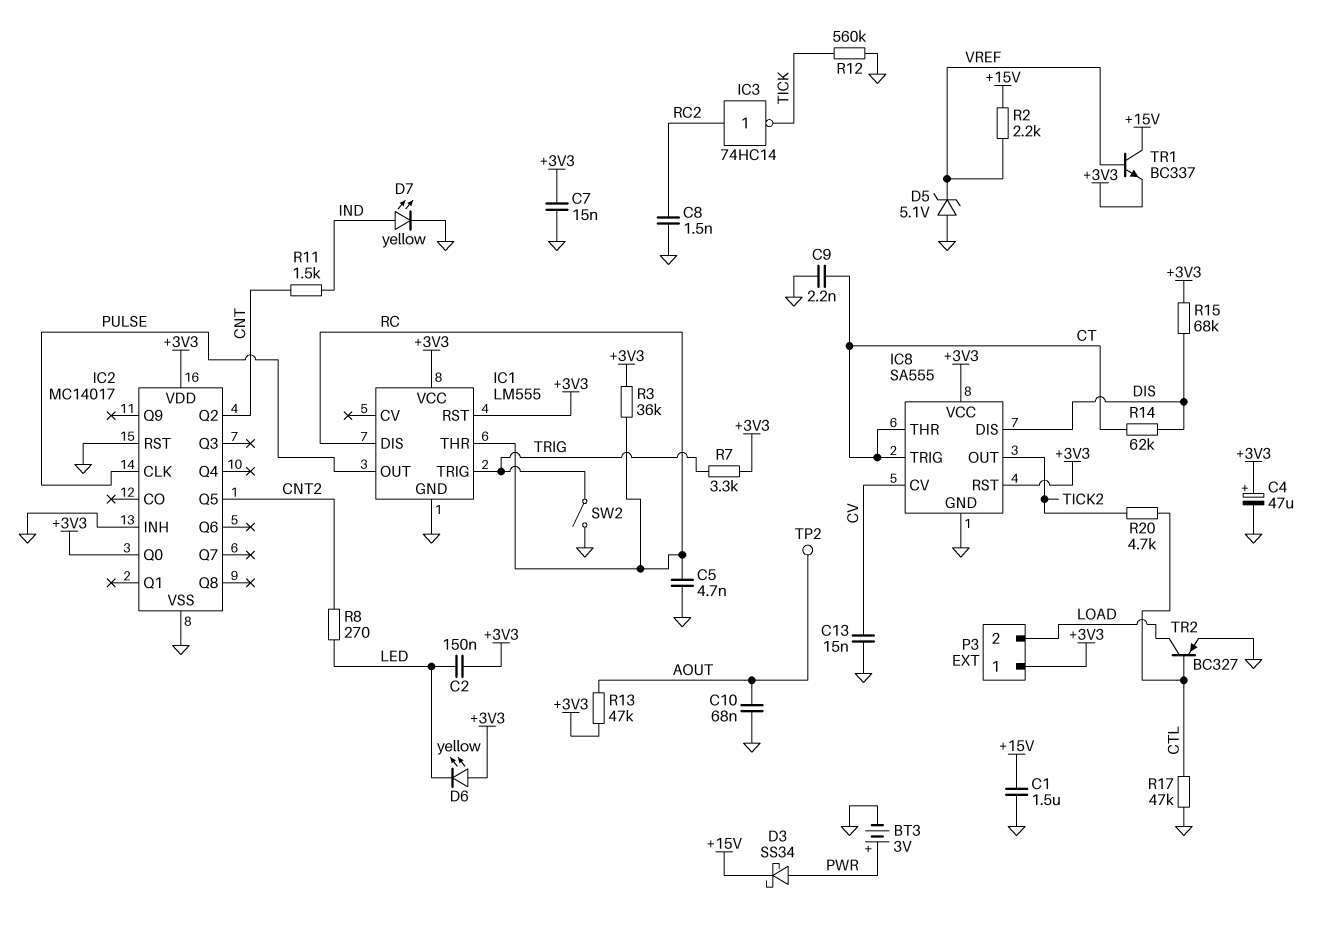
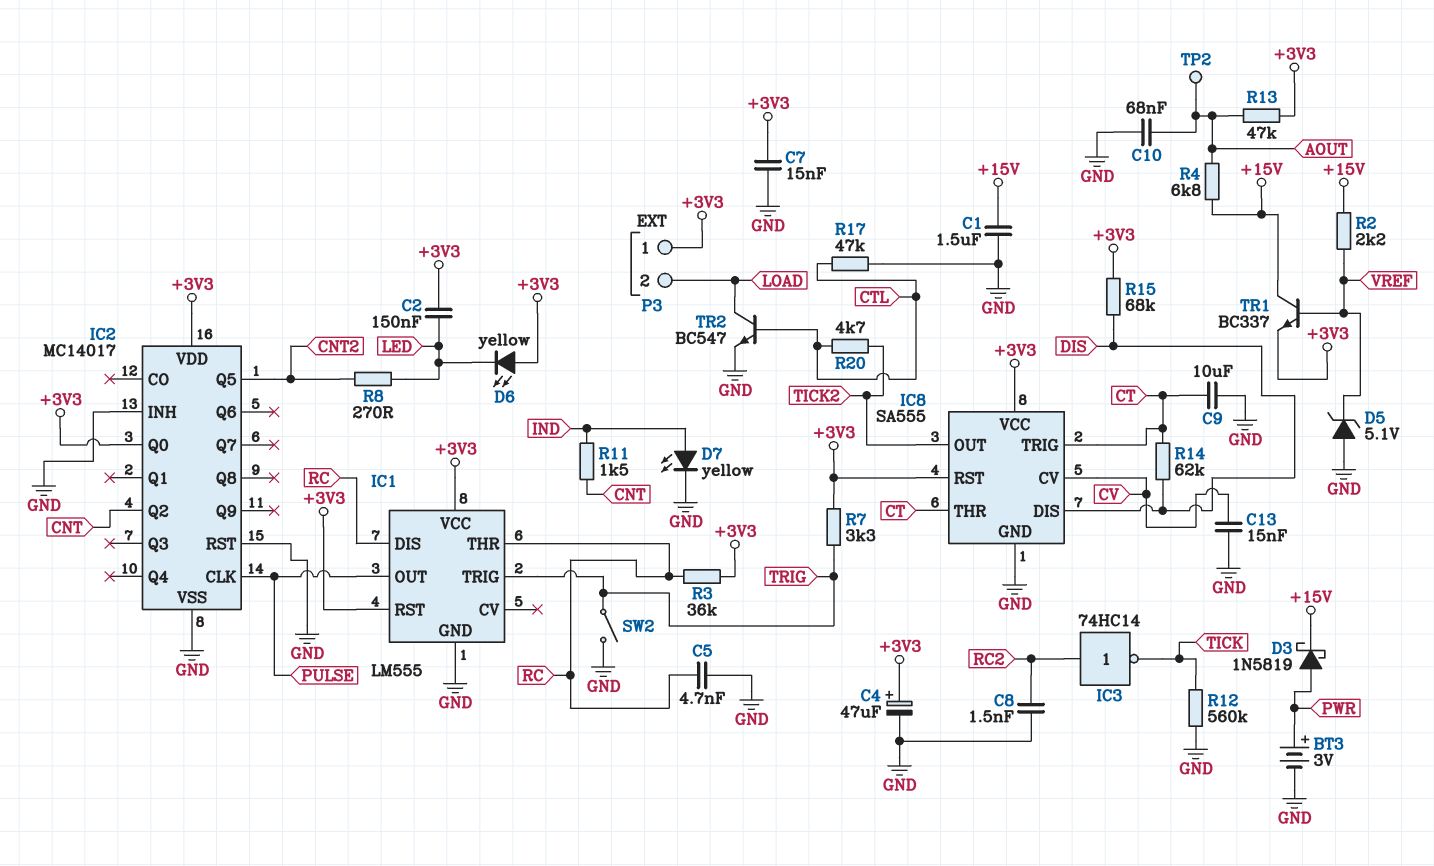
C9: 2.2nF (CT, GND) -> 10uF (CT, GND)
D3: schottky SS34 (A PWR, K +15V) -> schottky 1N5819 (A PWR, K +15V)
R4: none -> 6.8k (+15V, AOUT)
TR2: PNP BC327 (B CTL, C LOAD, E GND) -> NPN BC547 (B CTL, C LOAD, E GND)

